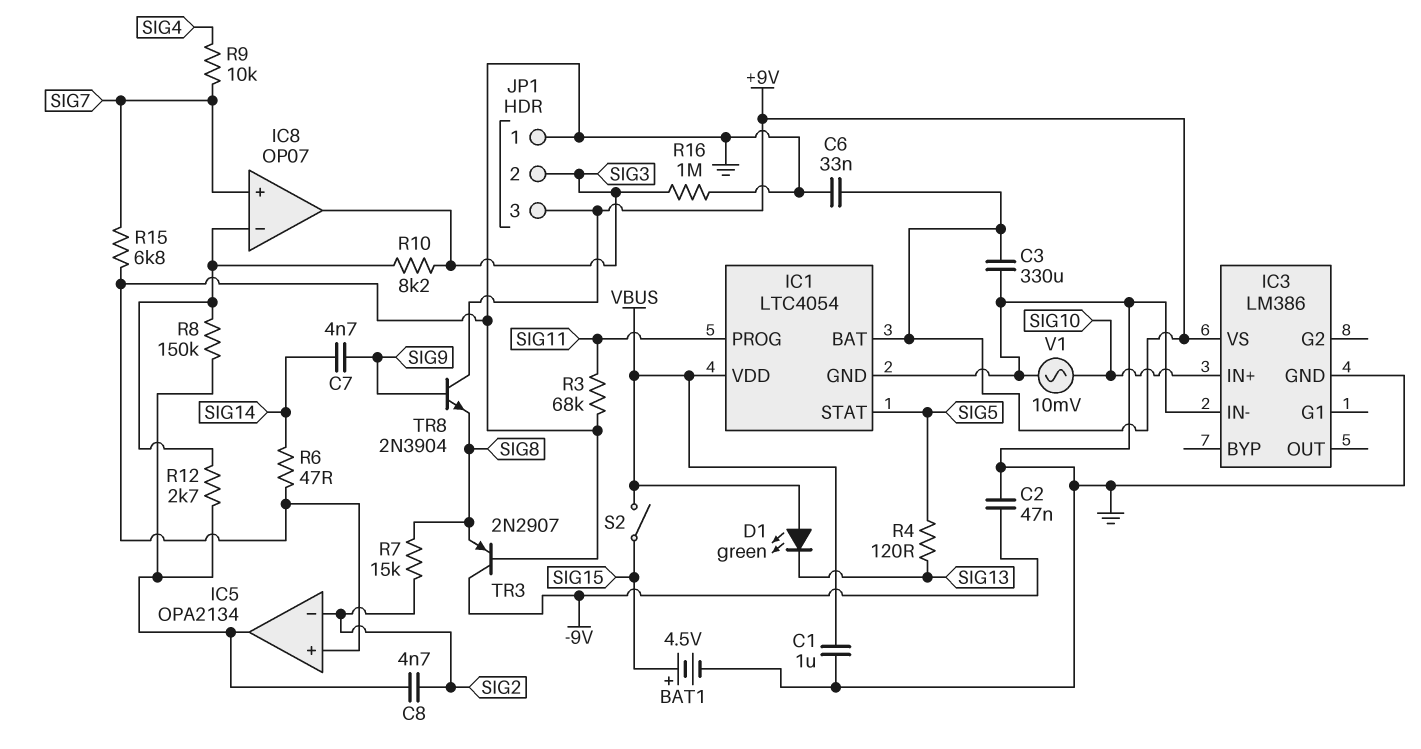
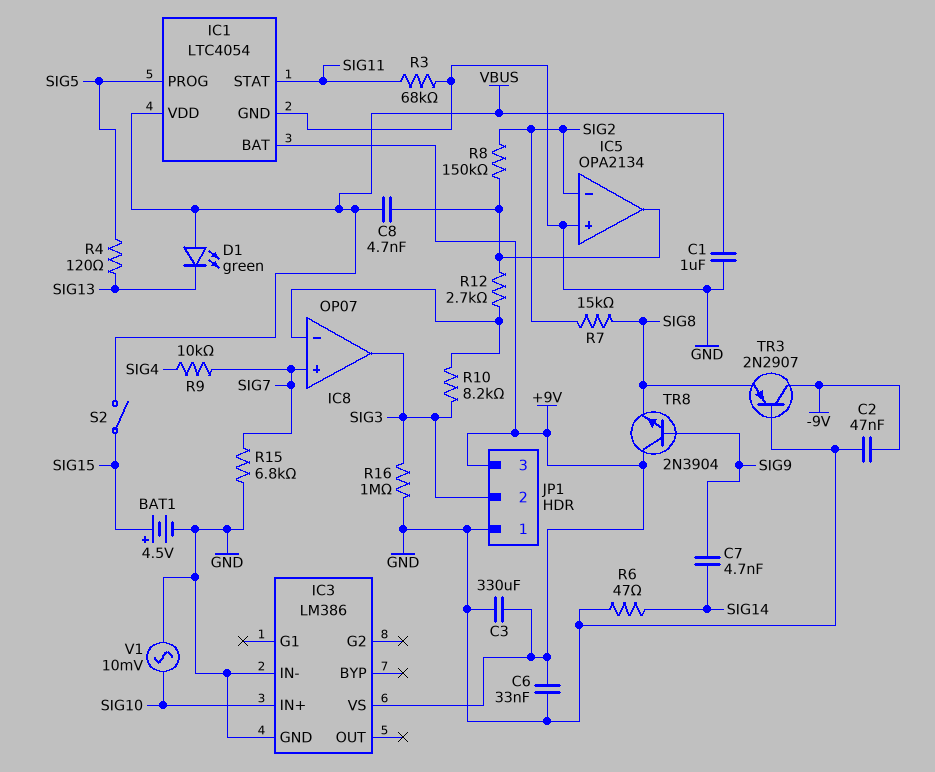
C8: 4.7nF (IC5/out, SIG2) -> 4.7nF (IC5/out, VBUS)
IC1 pin PROG: SIG11 -> SIG5
IC1 pin STAT: SIG5 -> SIG11
R8: 150k (IC5/out, IC8/in-) -> 150k (IC5/out, SIG2)

